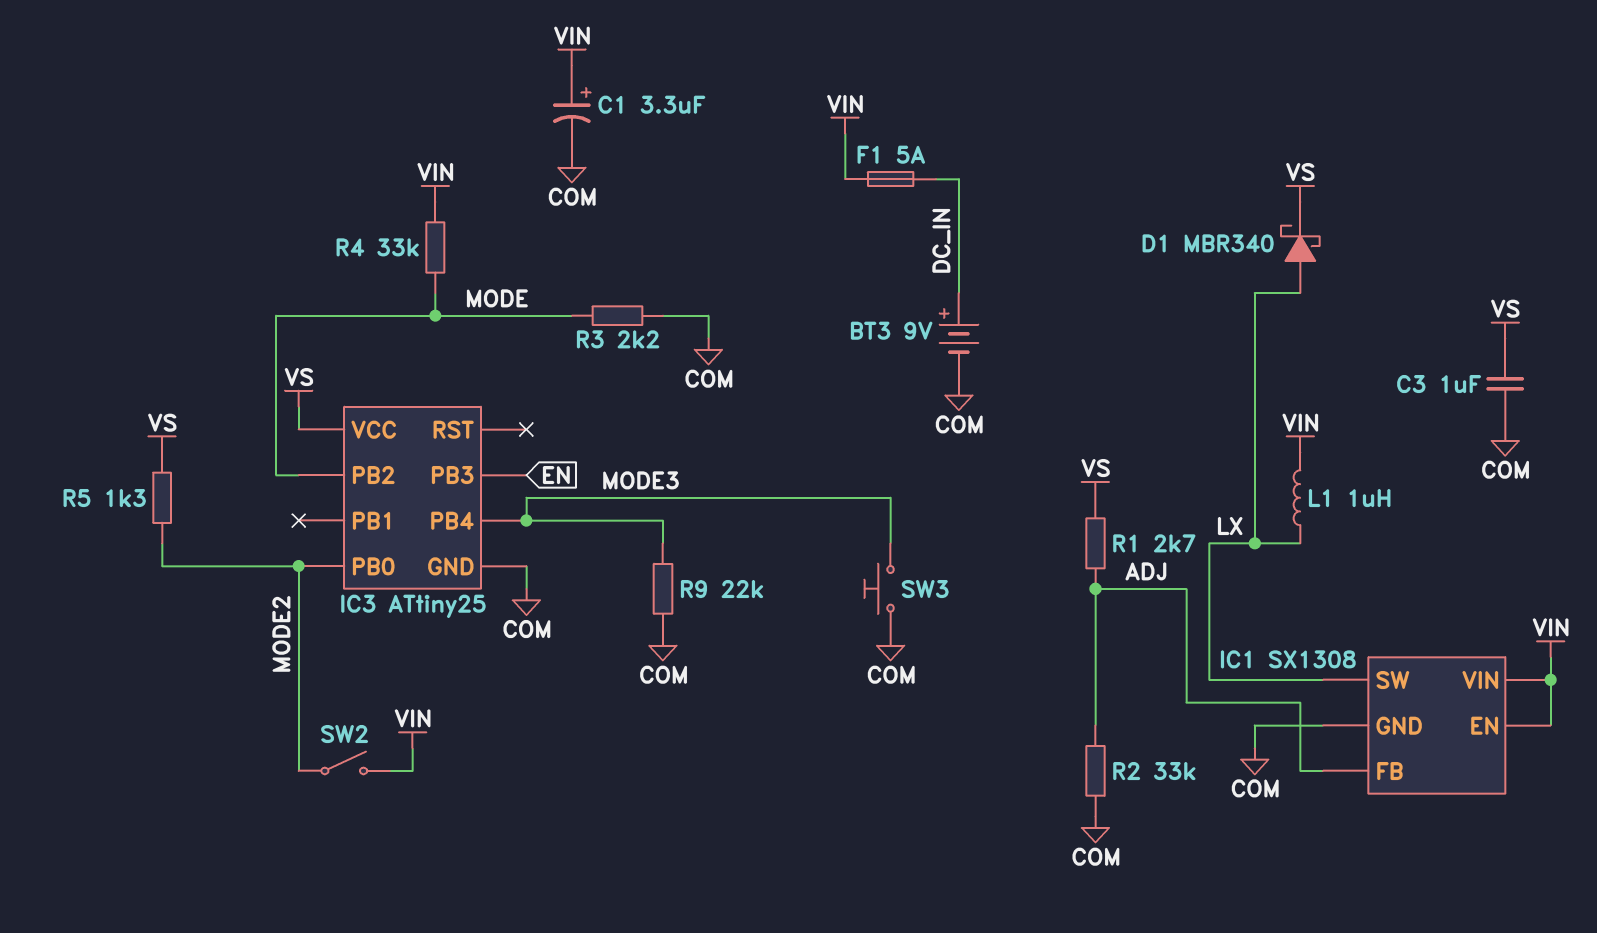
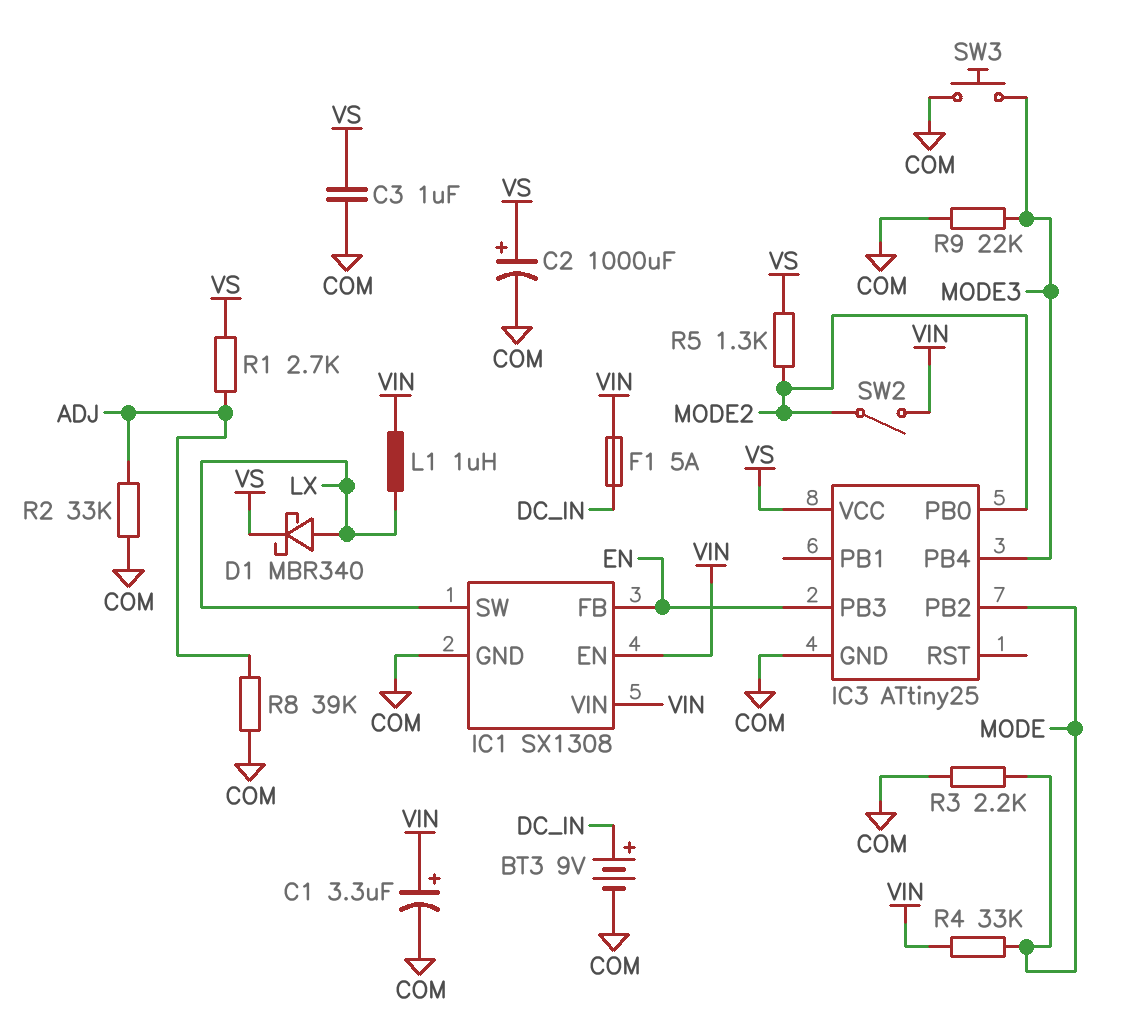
C2: none -> 1000uF (plus VS, minus COM)
IC1 pin FB: ADJ -> EN
R8: none -> 39k (ADJ, COM)

